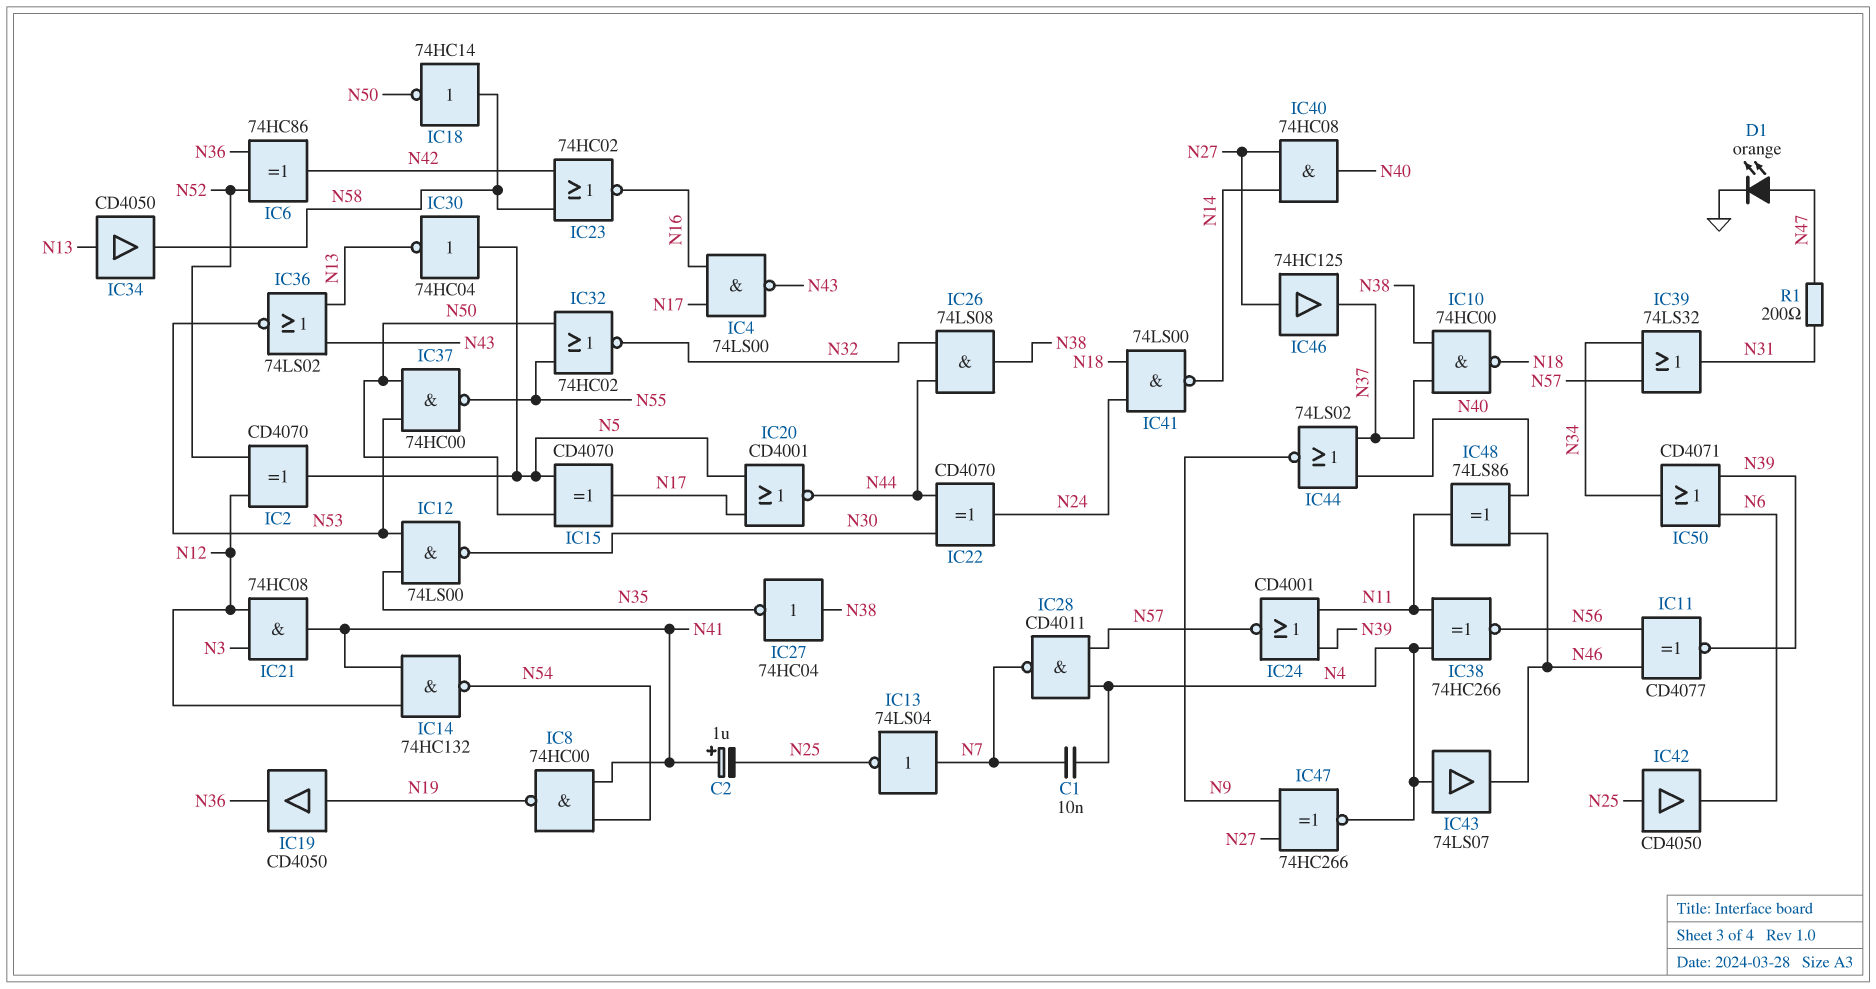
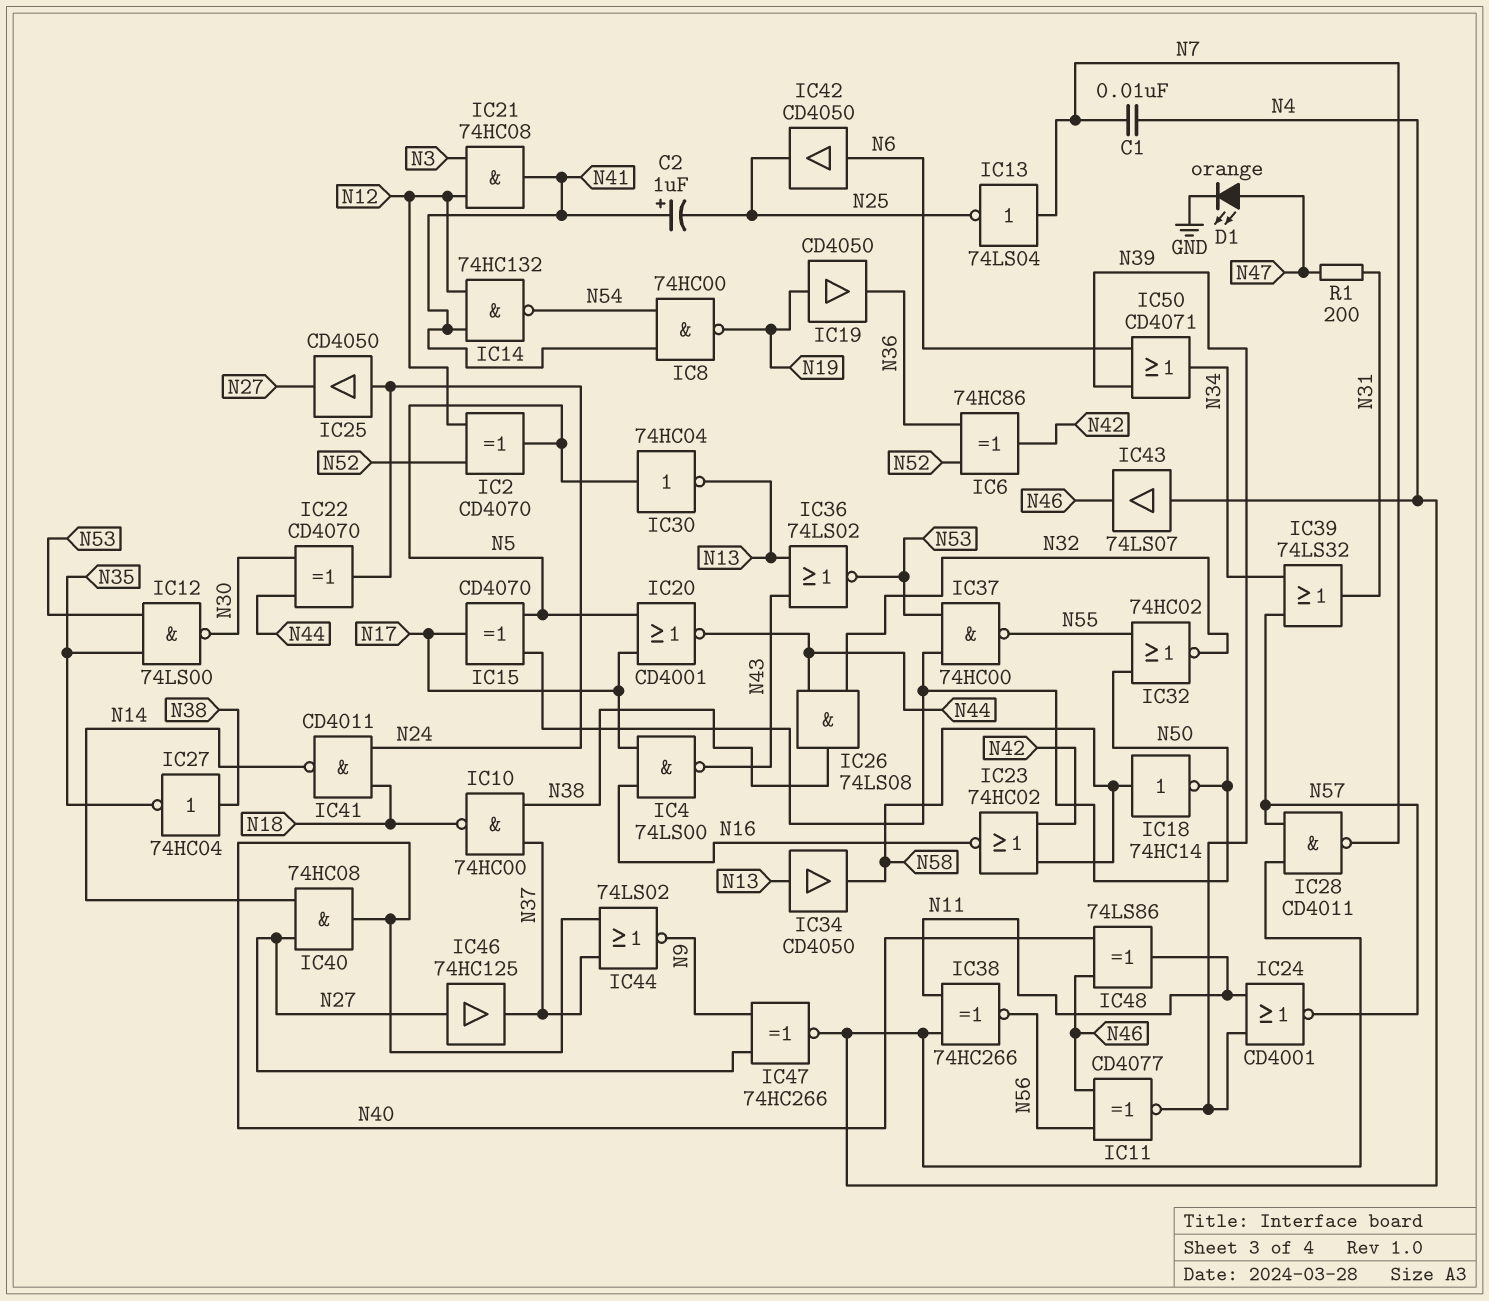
IC25: none -> buffer CD4050 (in N24, out N27)
IC41: NAND 74LS00 (in N18, in N24, out N14) -> NAND CD4011 (in N18, in N24, out N14)
IC42: buffer CD4050 (in N25, out N6) -> buffer CD4050 (in N6, out N25)

